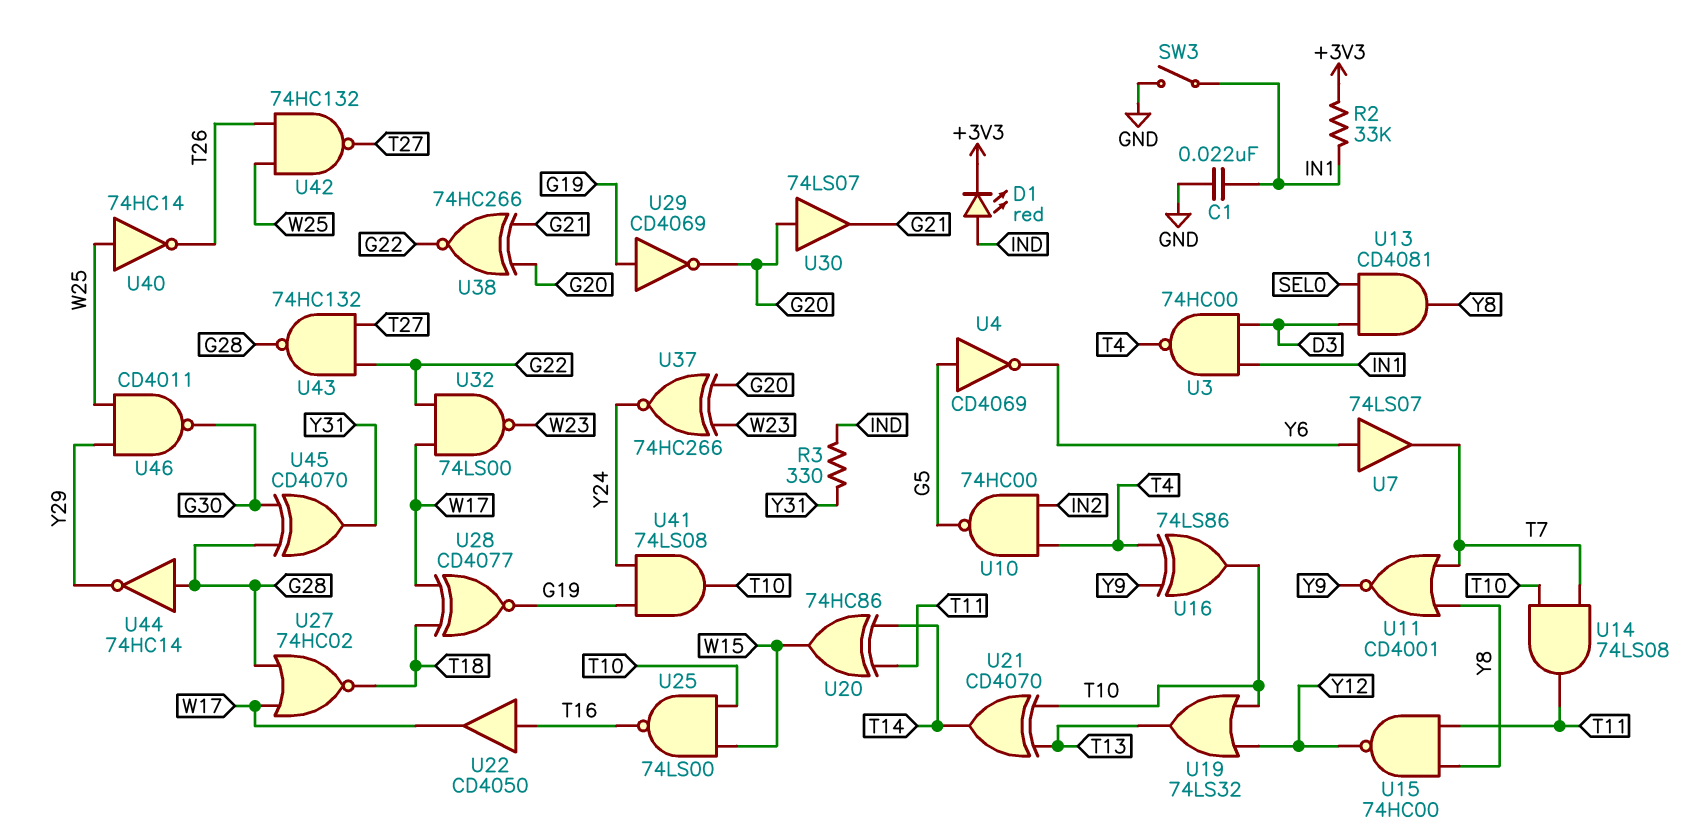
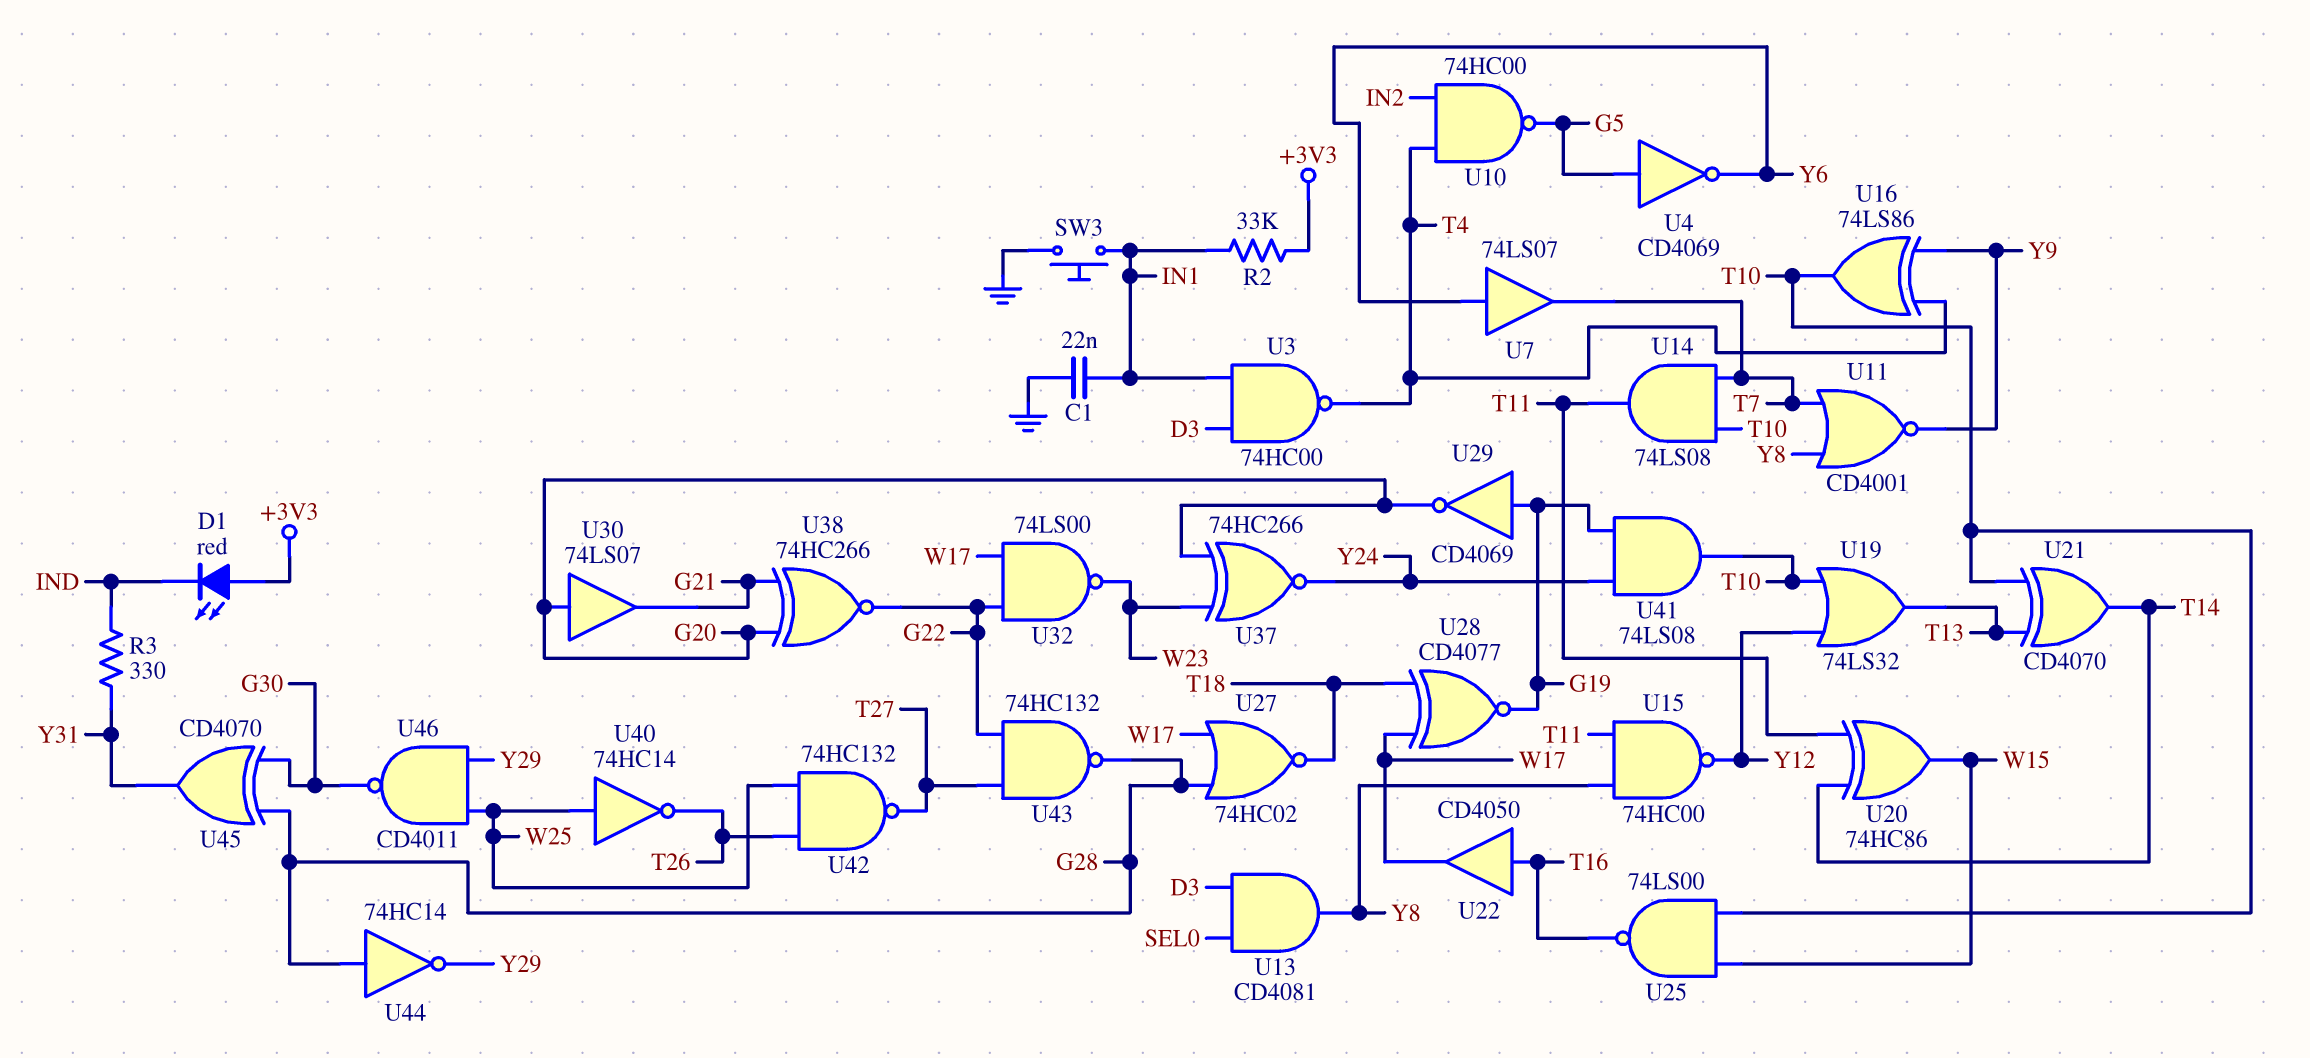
D1: LED red (A IND, K +3V3) -> LED red (A +3V3, K IND)
SW3: switch (GND, IN1) -> button (GND, IN1)

